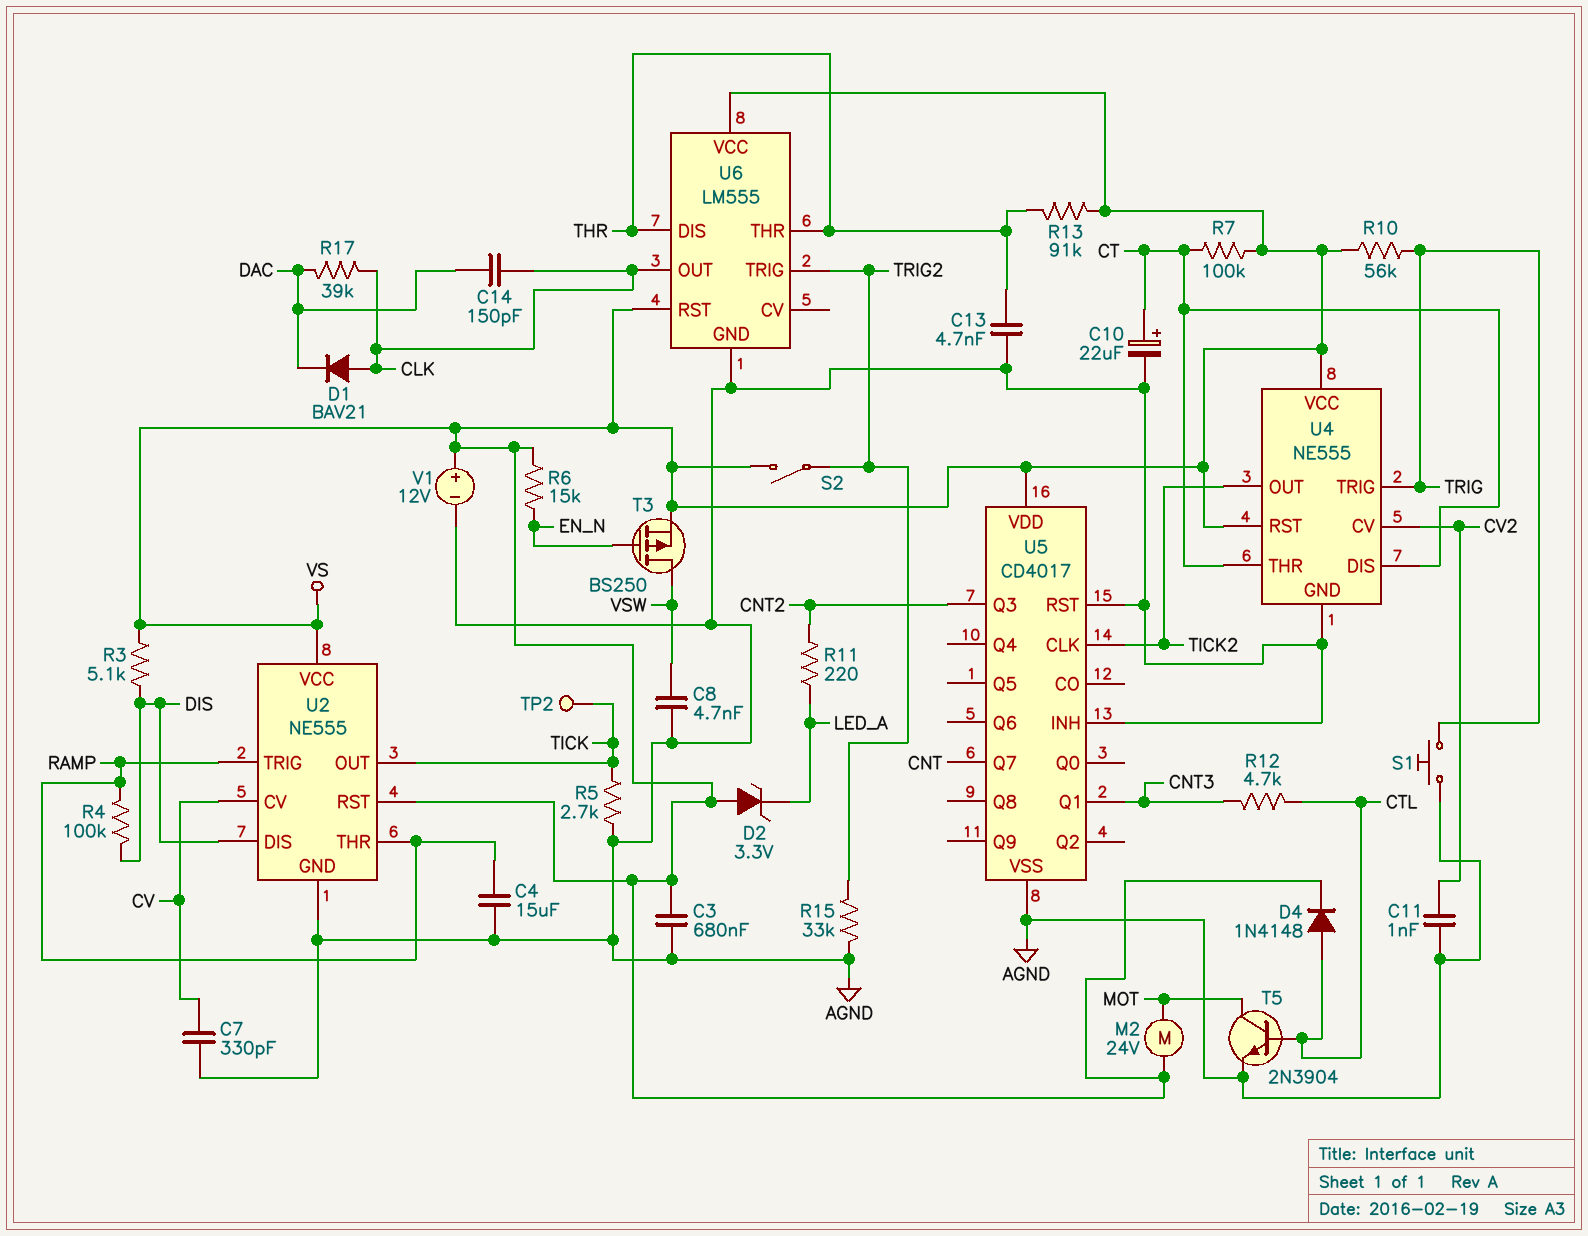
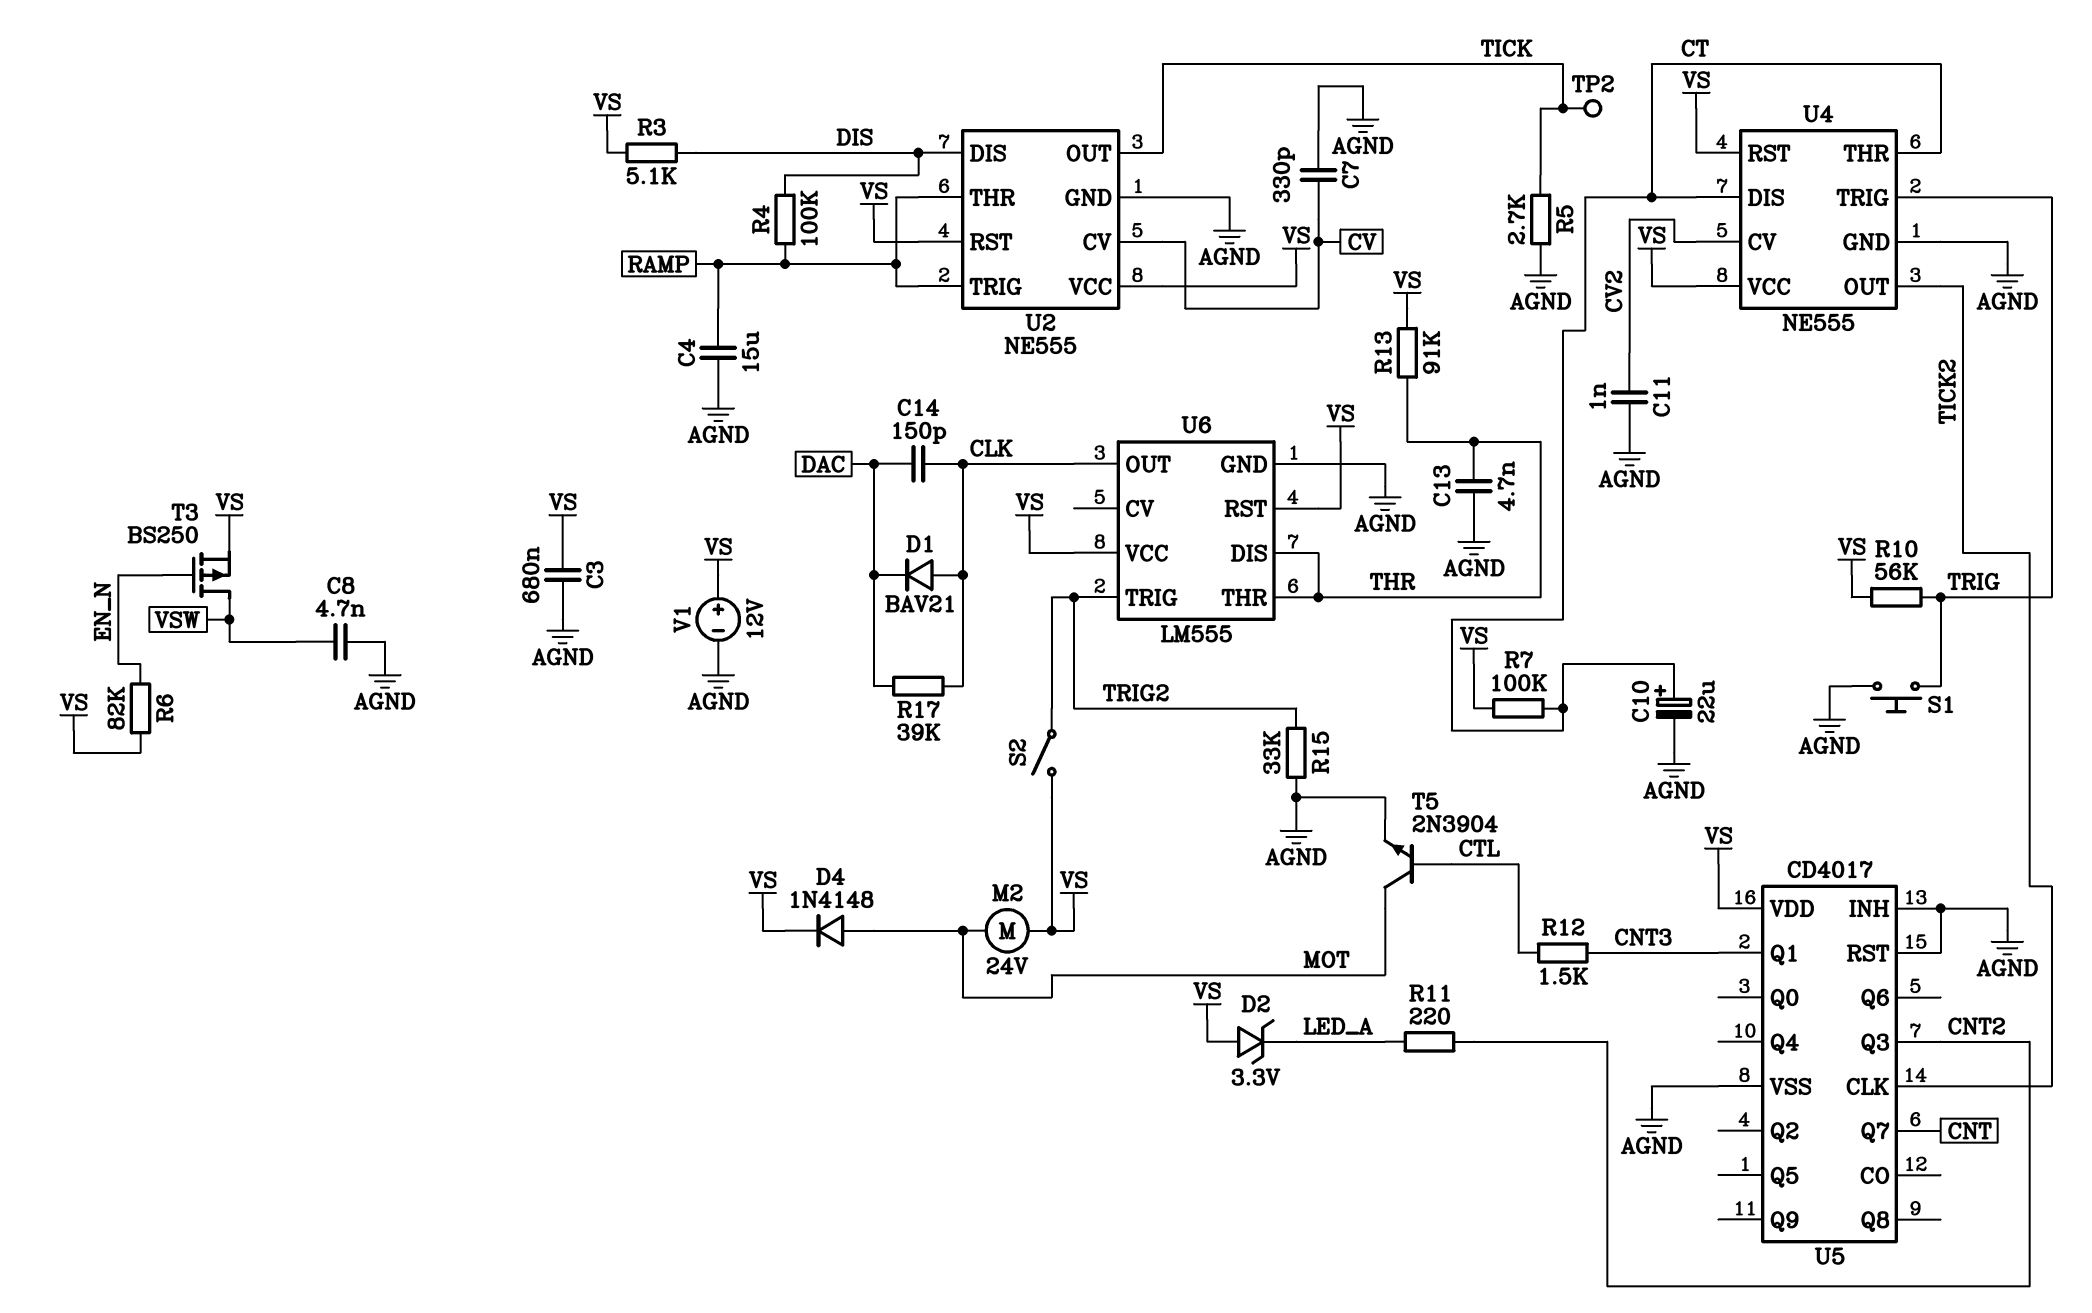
D4: diode 1N4148 (A CTL, K VS) -> diode 1N4148 (A MOT, K VS)
R6: 15k (EN_N, VS) -> 82k (EN_N, VS)
R12: 4.7k (CNT3, CTL) -> 1.5k (CNT3, CTL)

